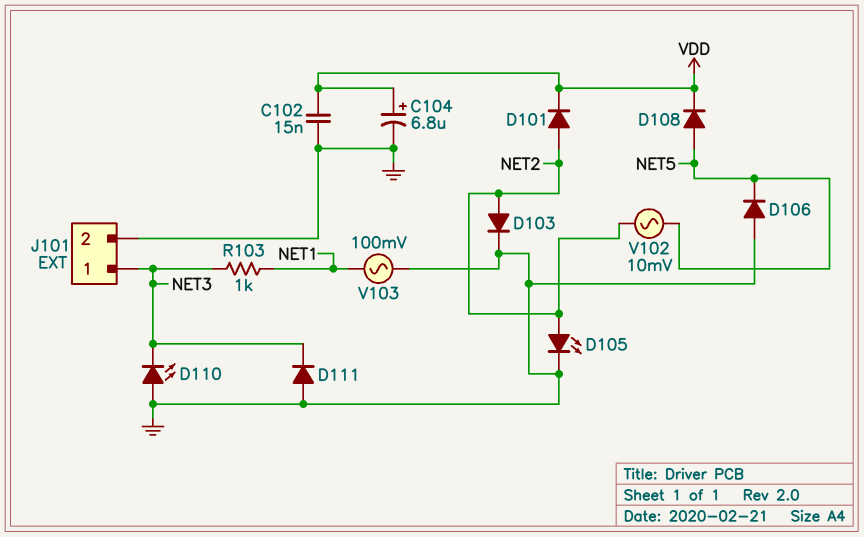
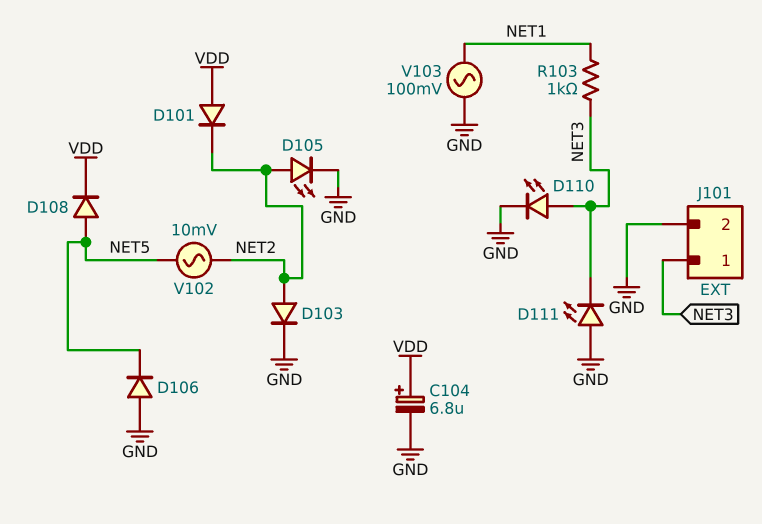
C102: 15nF (GND, VDD) -> none
D101: diode (A NET2, K VDD) -> diode (A VDD, K NET2)
D110: LED (A GND, K NET3) -> LED (A NET3, K GND)
D111: diode (A GND, K NET3) -> LED (A GND, K NET3)

